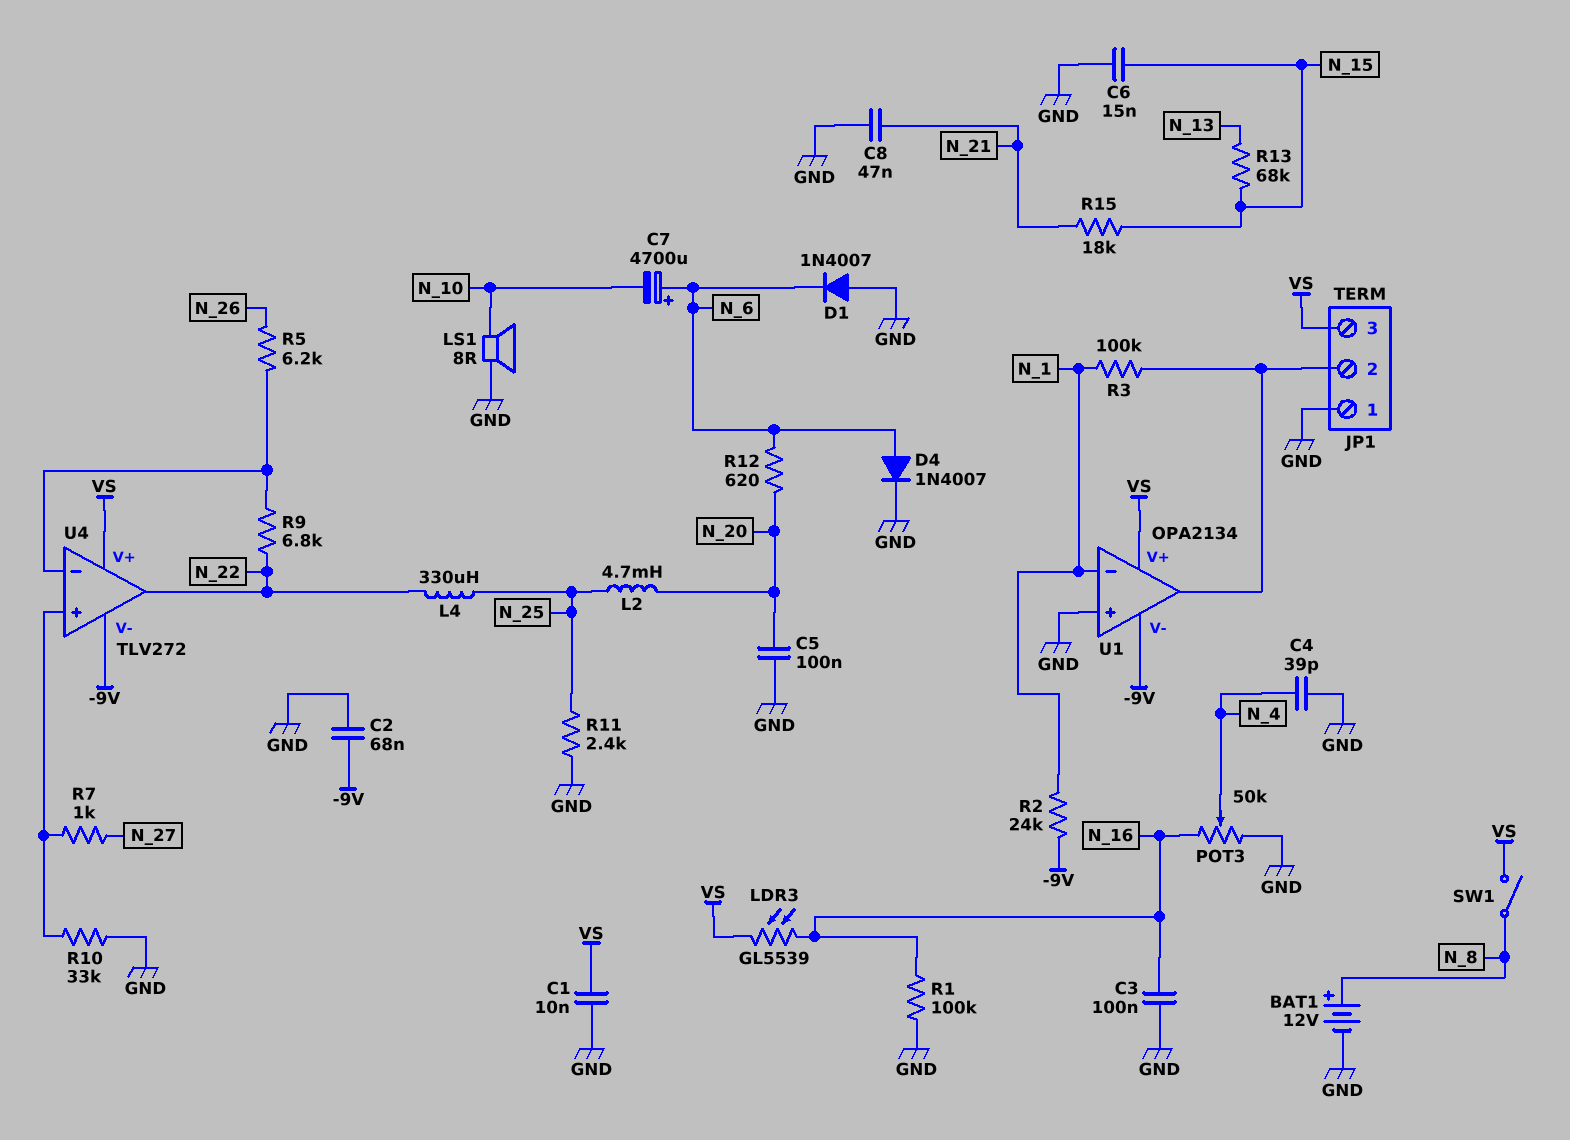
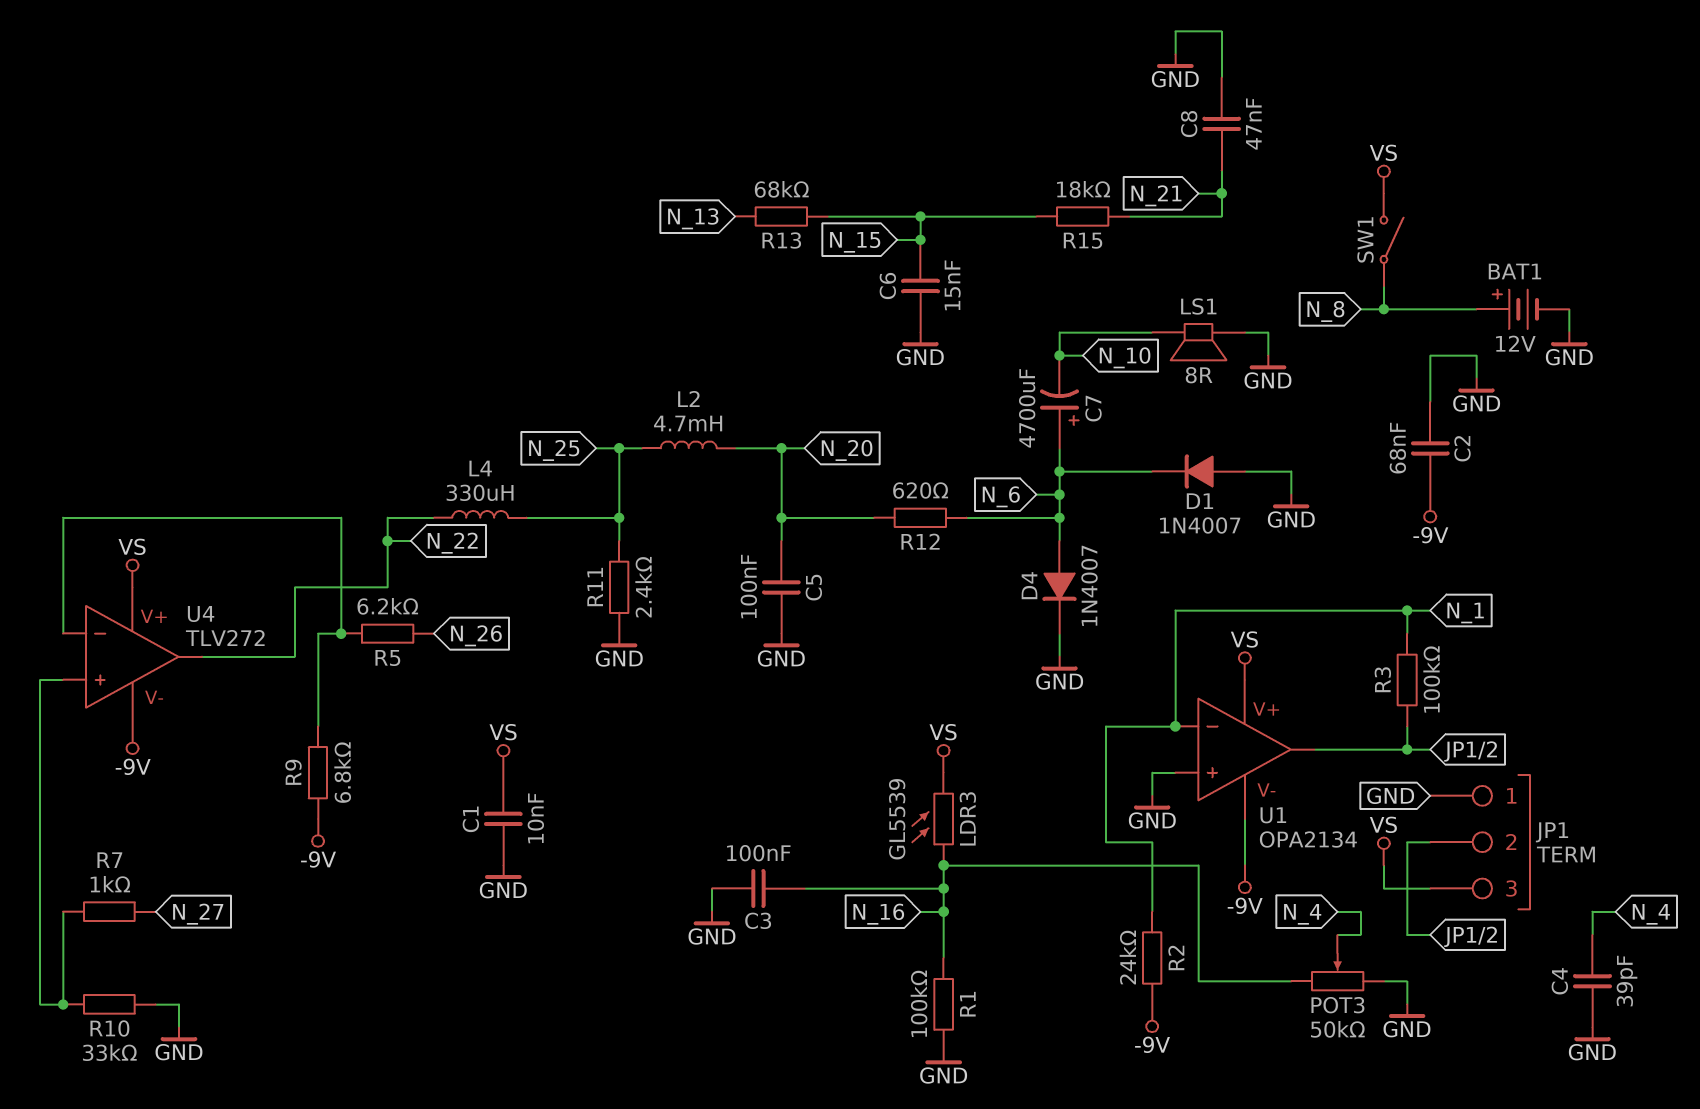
R9: 6.8k (N_22, U4/in-) -> 6.8k (-9V, U4/in-)

